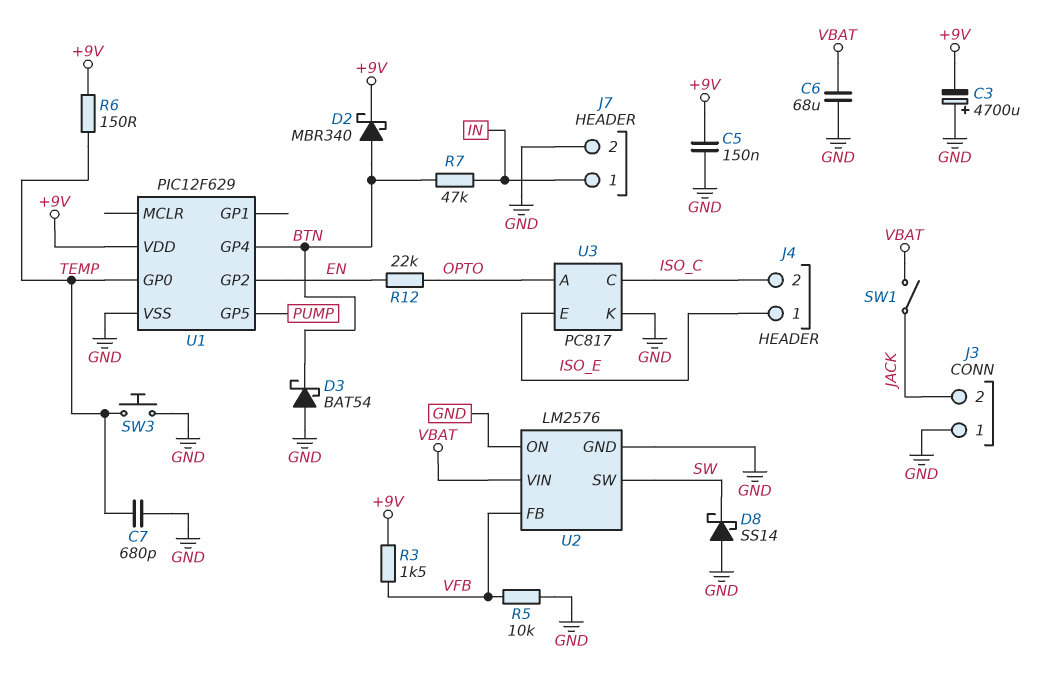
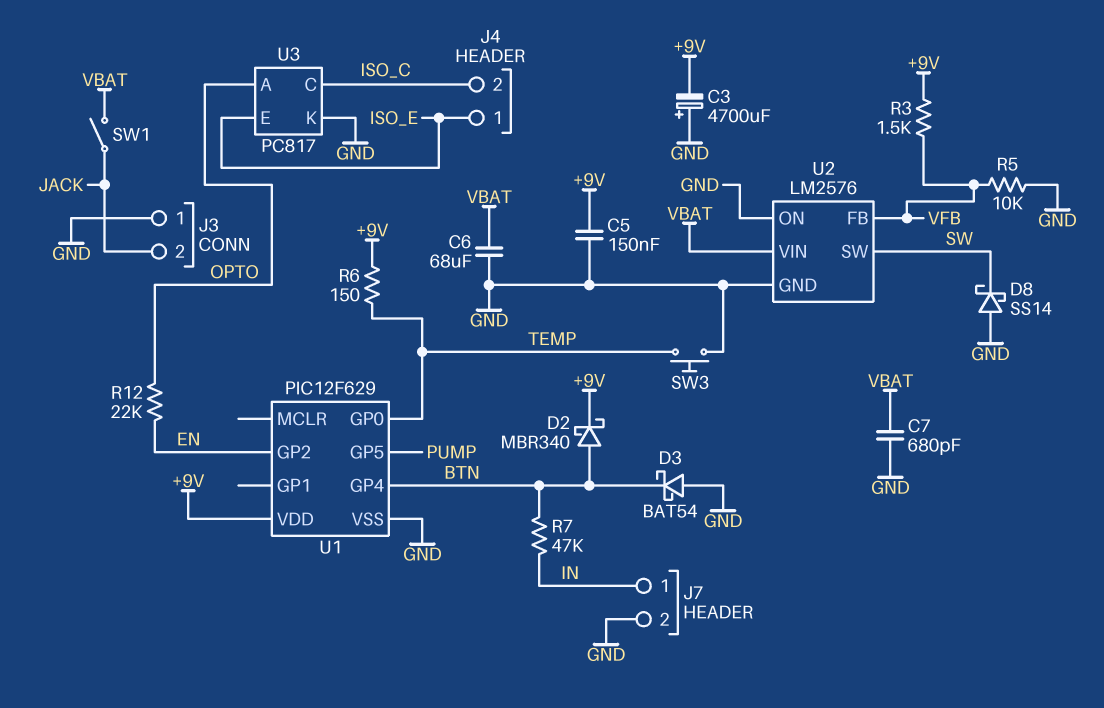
C7: 680pF (GND, TEMP) -> 680pF (GND, VBAT)

